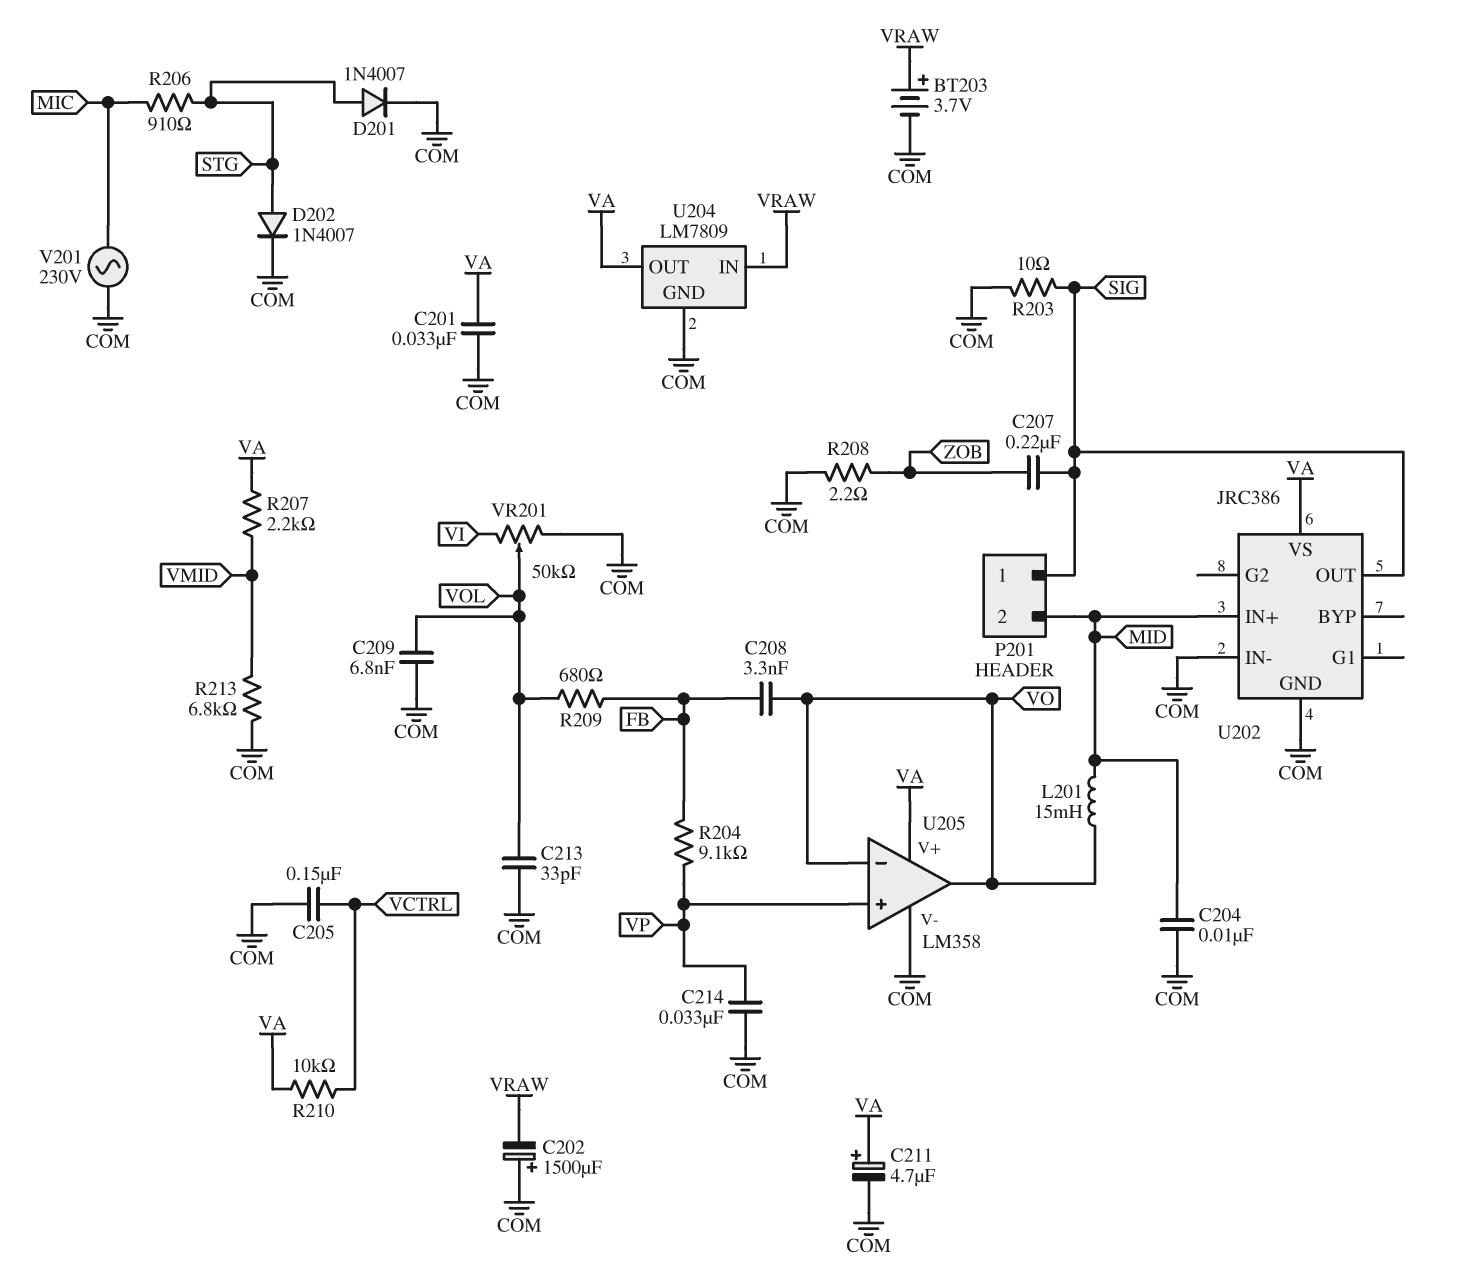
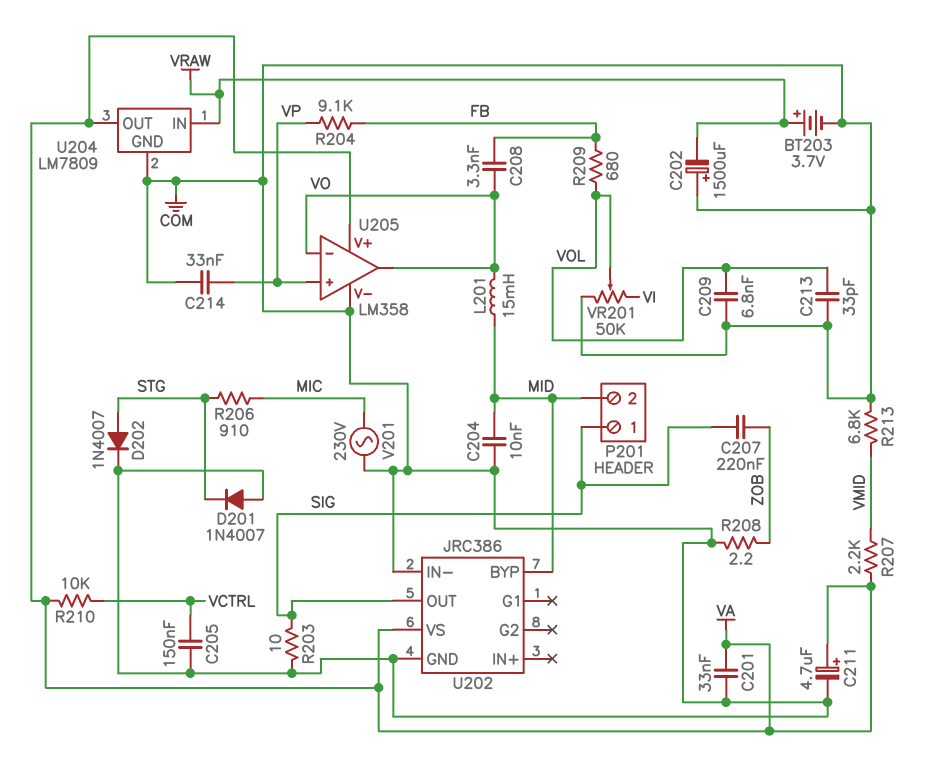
D201: diode 1N4007 (A STG, K COM) -> diode 1N4007 (A COM, K STG)
U202 pin BYP: none -> MID
U202 pin IN+: MID -> none

